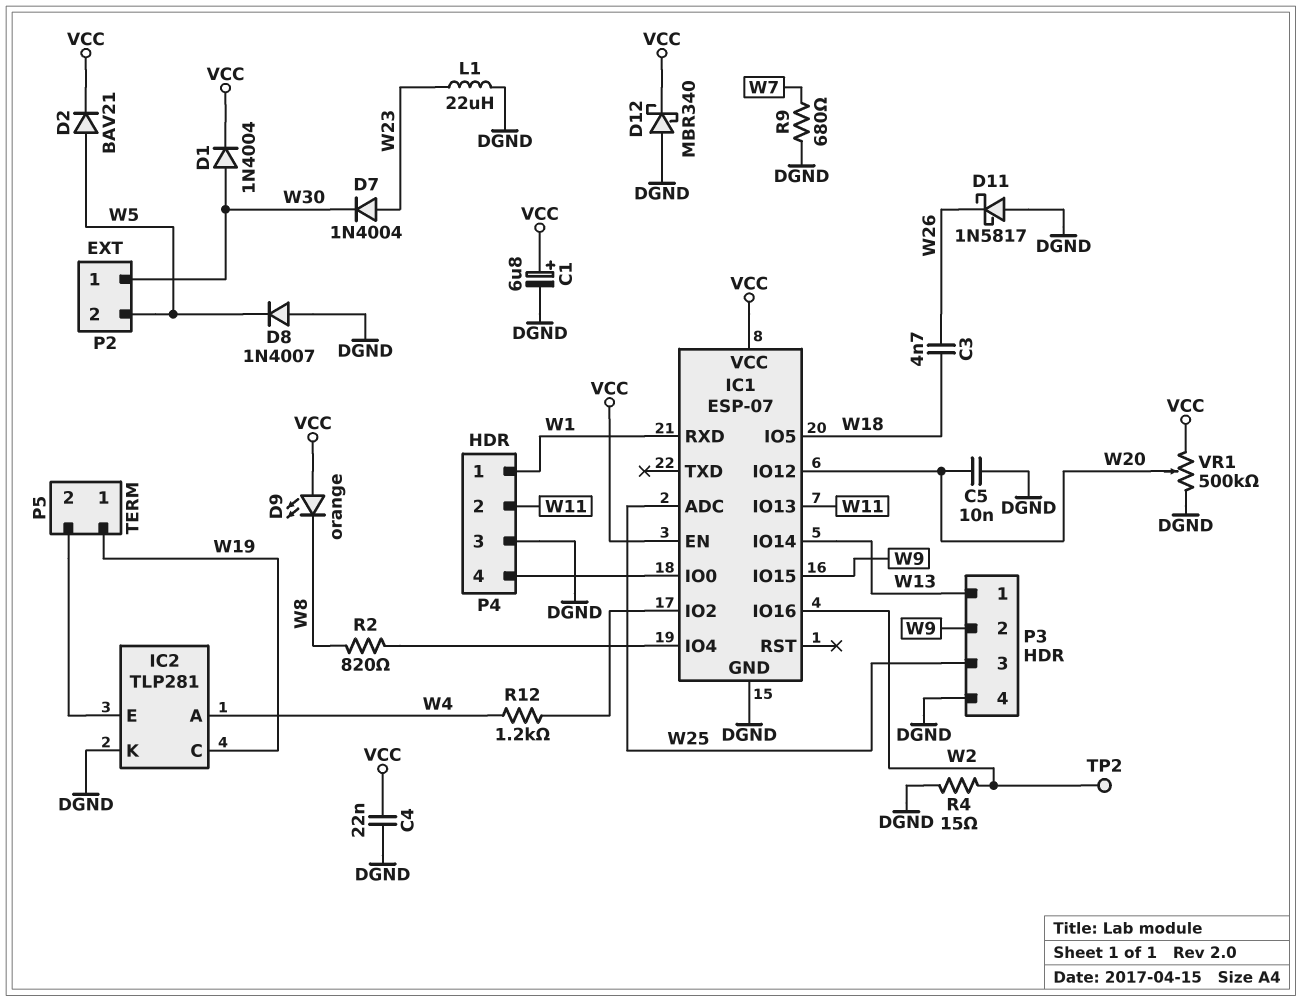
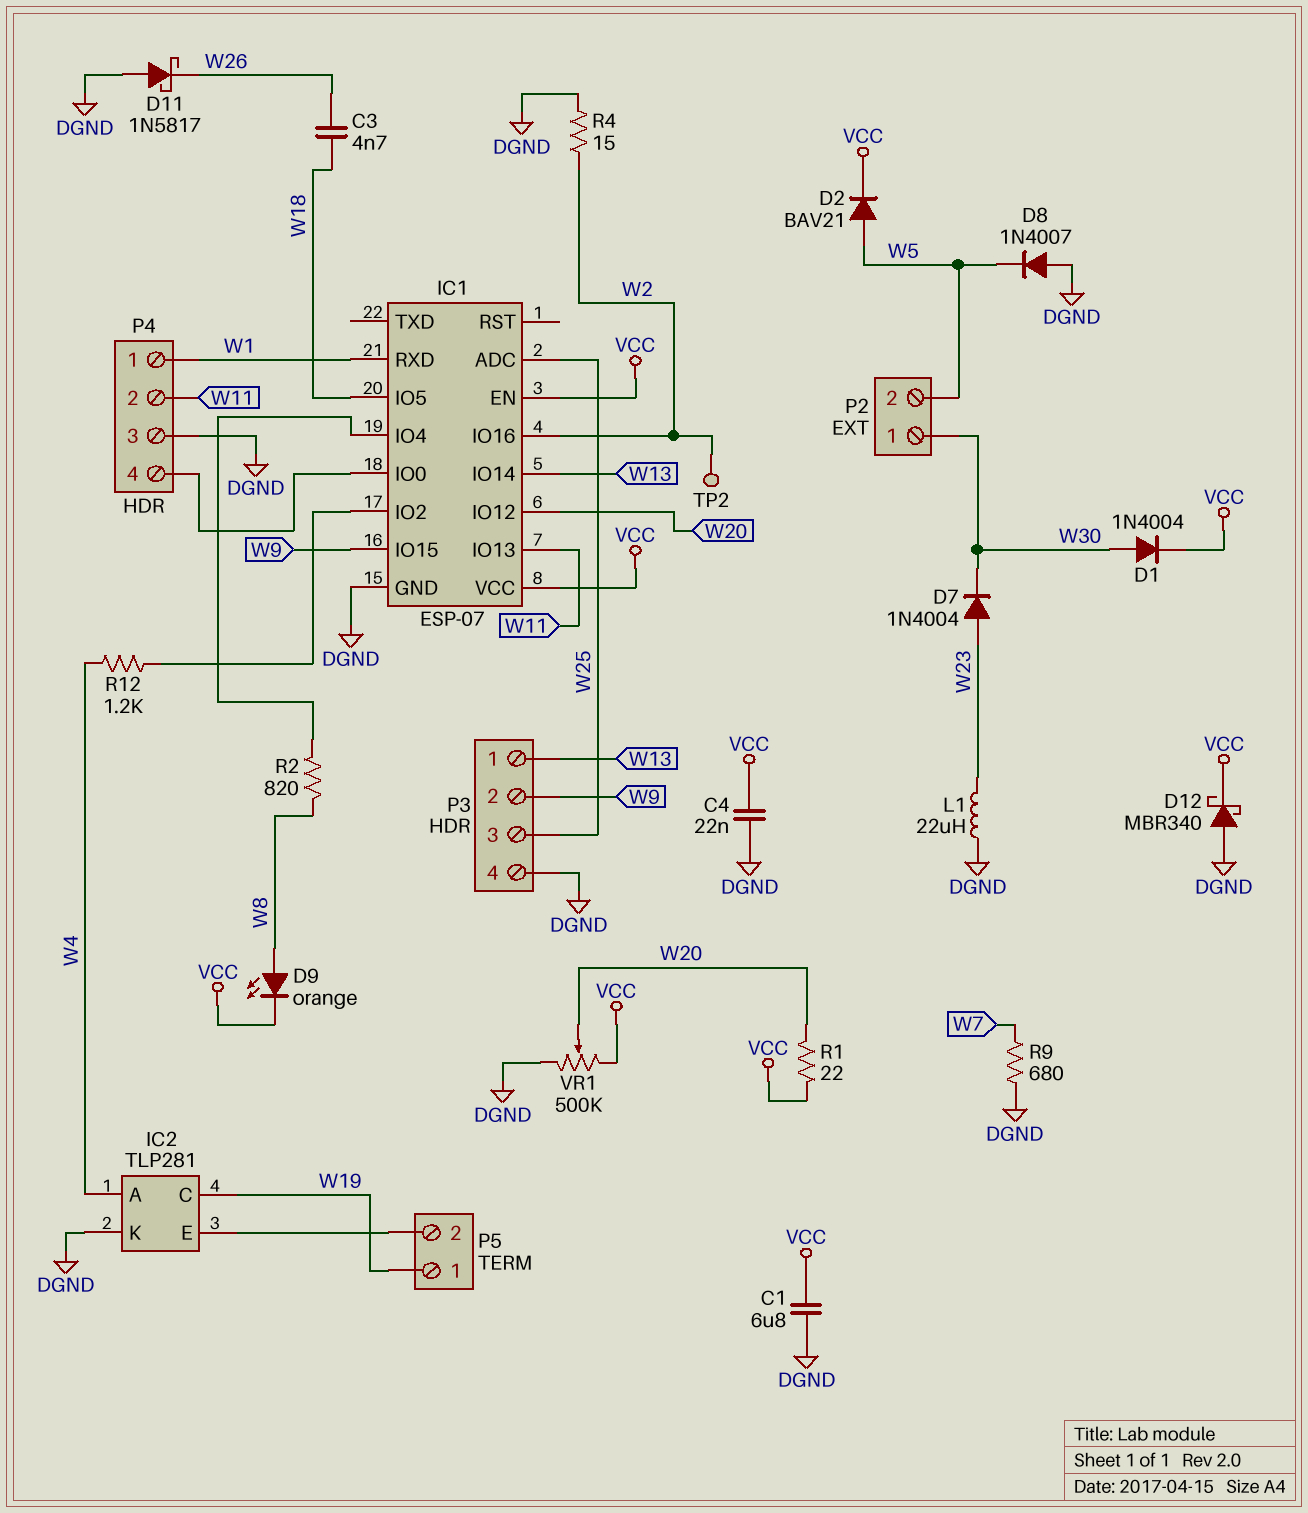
C1: 6.8uF (plus VCC, minus DGND) -> 6.8uF (DGND, VCC)
C5: 10nF (DGND, W20) -> none
D9: LED orange (A VCC, K W8) -> LED orange (A W8, K VCC)
R1: none -> 22 (VCC, W20)

